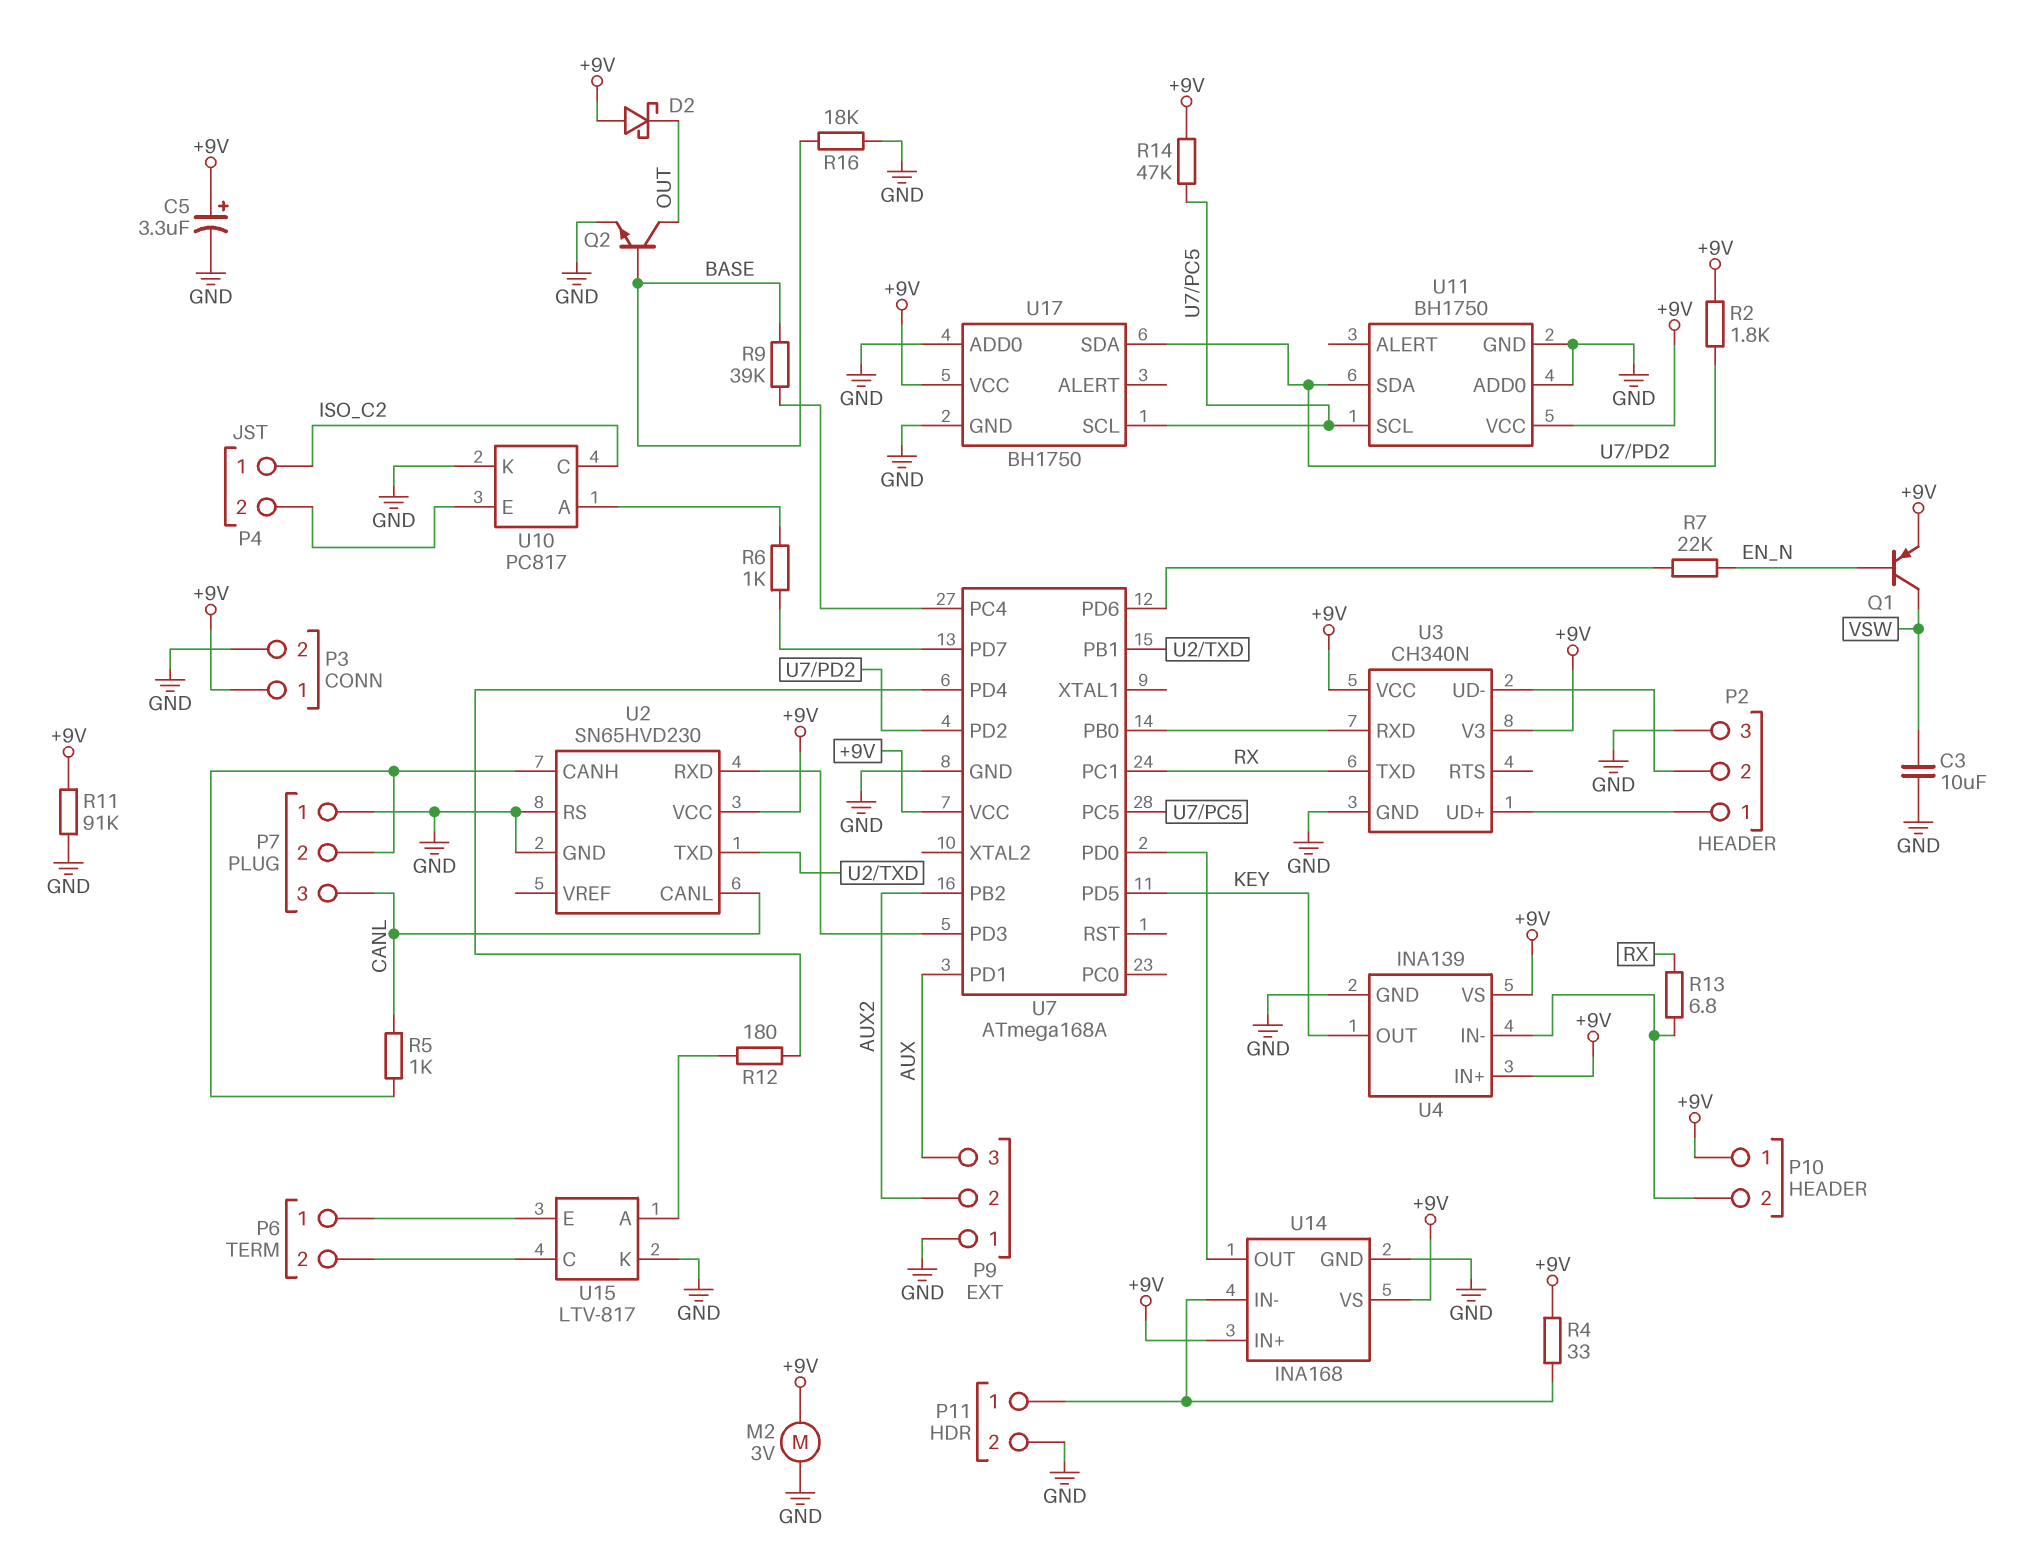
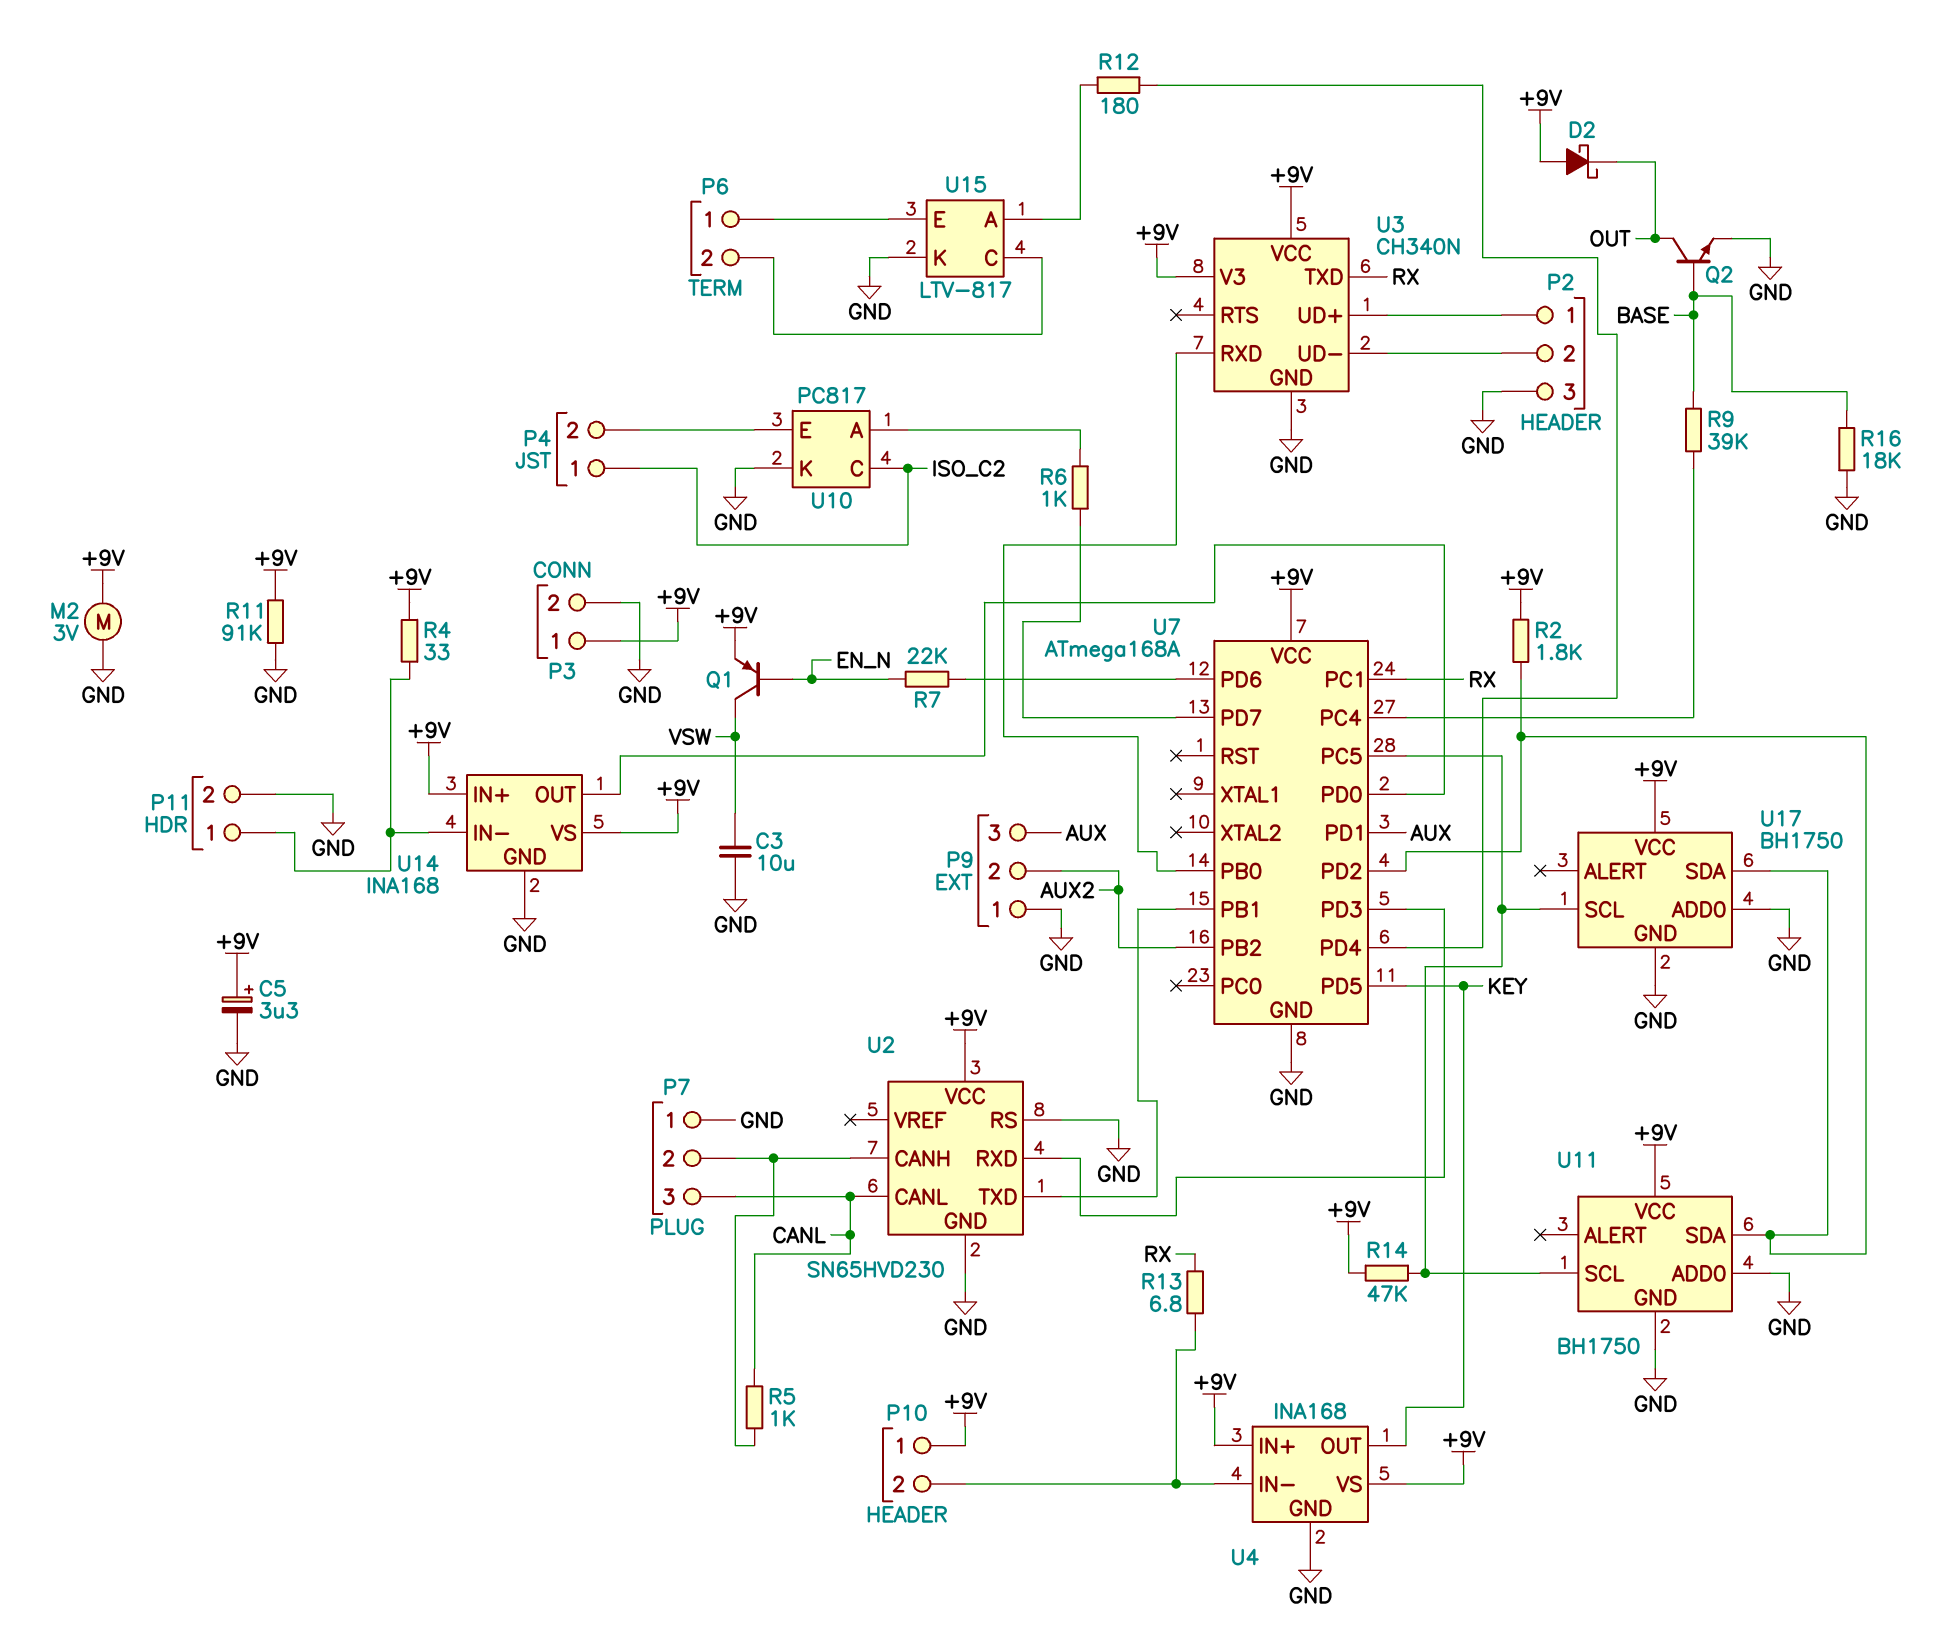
U4: INA139 -> INA168

